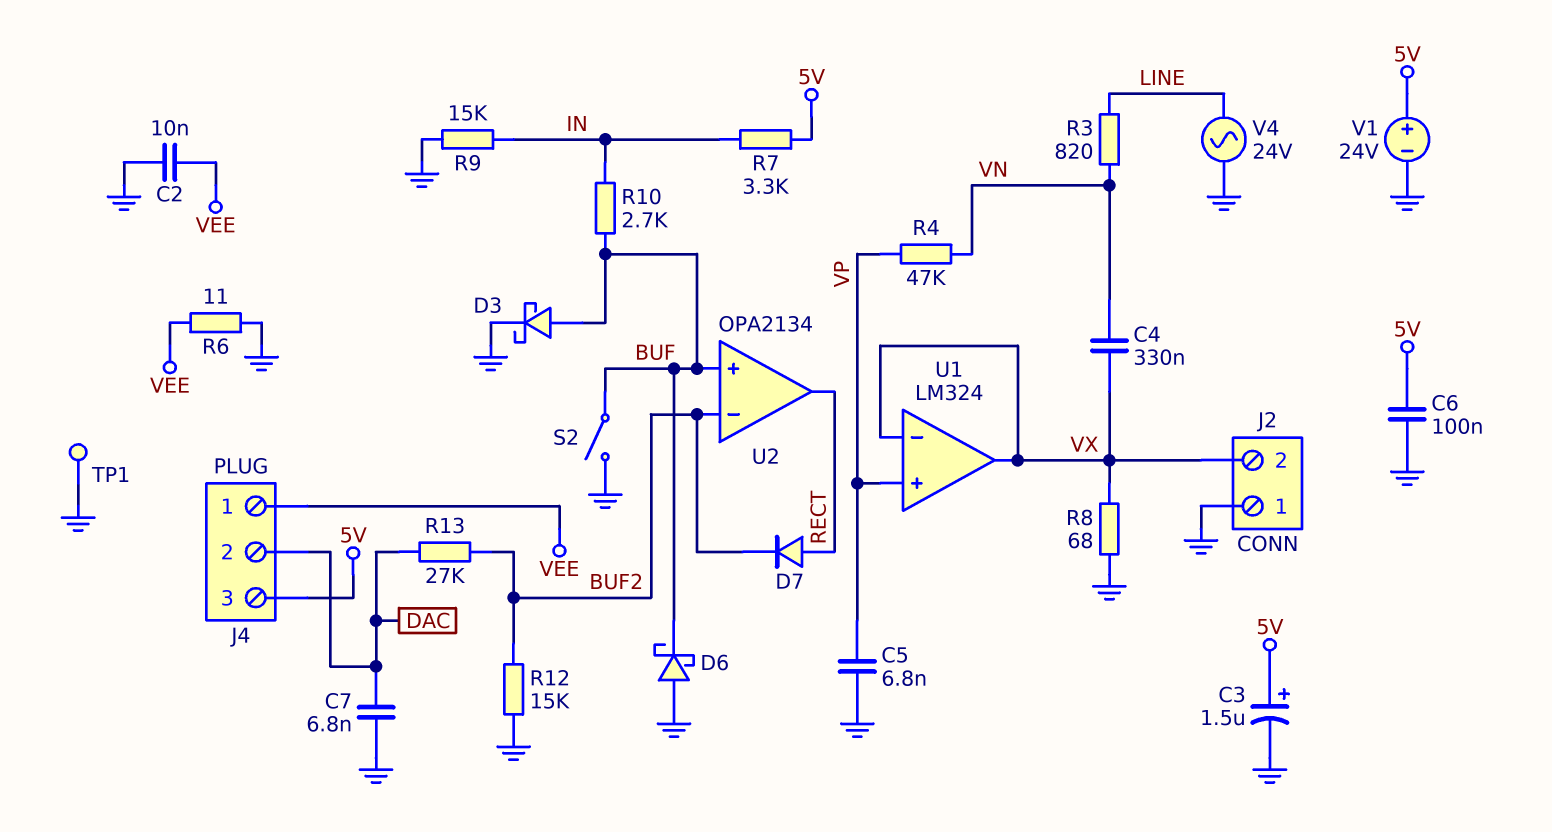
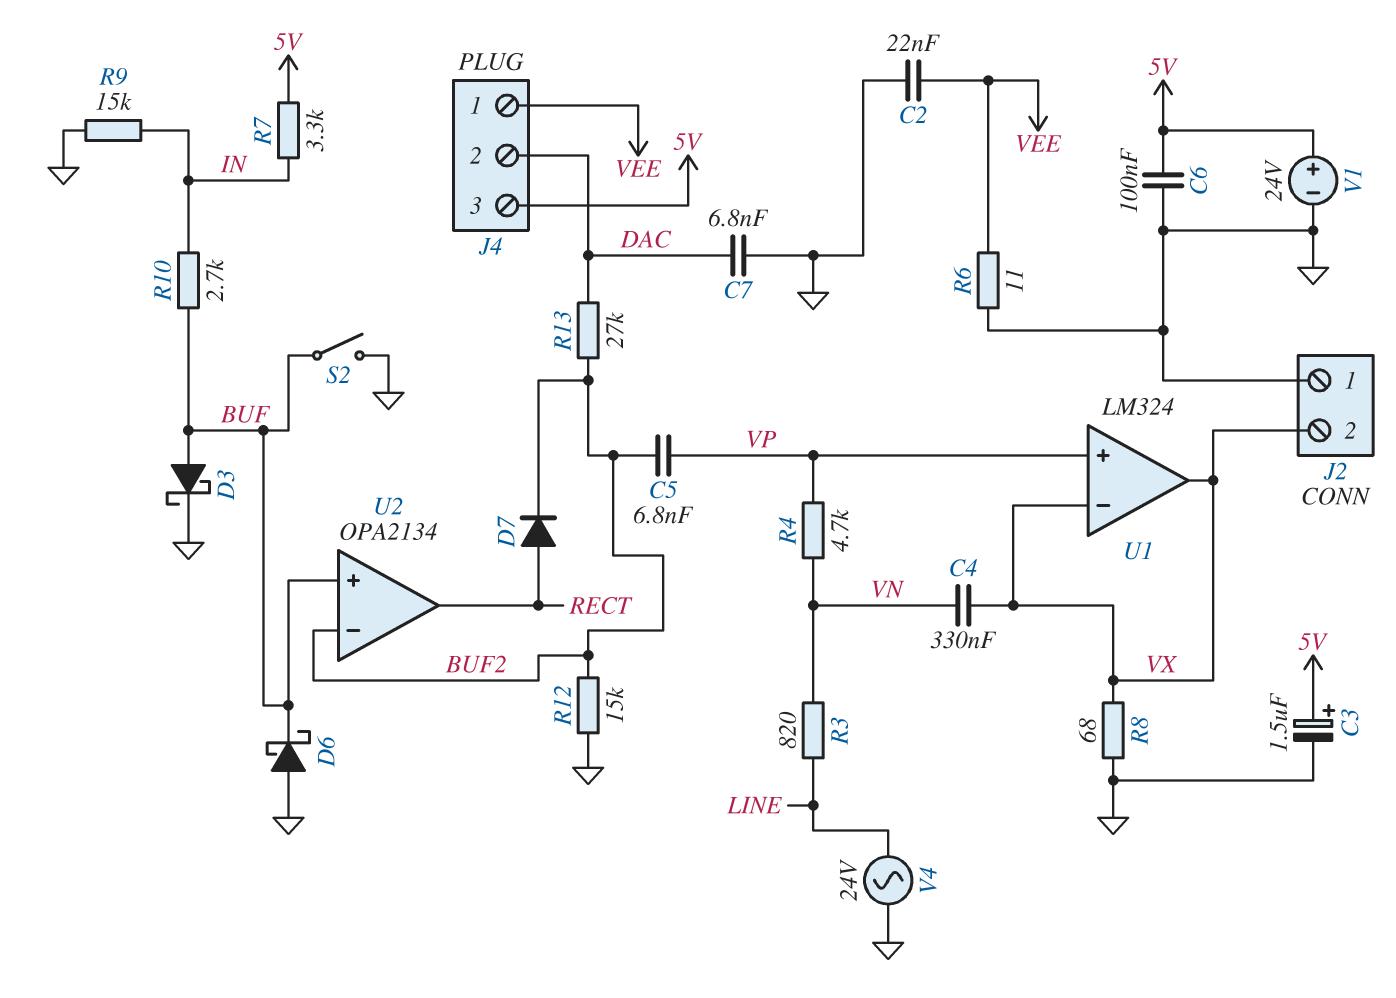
C2: 10nF (GND, VEE) -> 22nF (GND, VEE)
C5: 6.8nF (GND, VP) -> 6.8nF (BUF2, VP)
R4: 47k (VN, VP) -> 4.7k (VN, VP)
TP1: test point (GND) -> none

